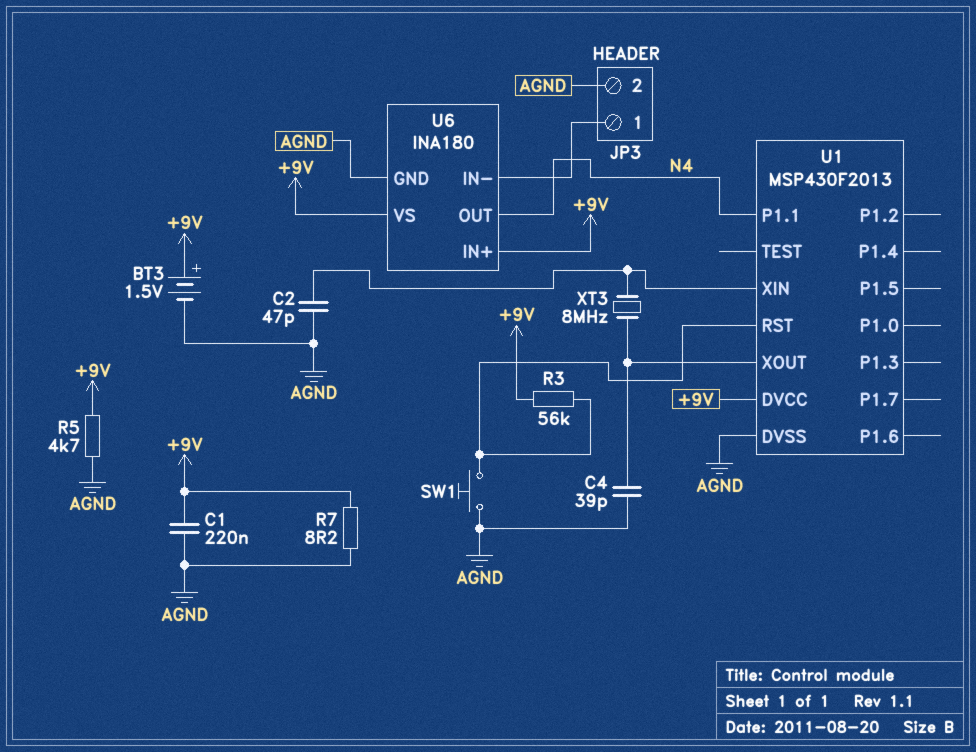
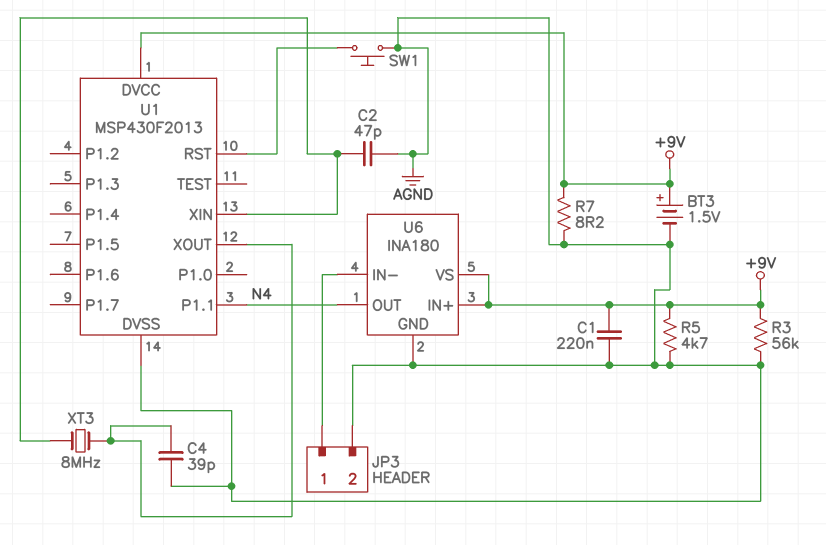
R3: 56k (+9V, U1/RST) -> 56k (+9V, AGND)

